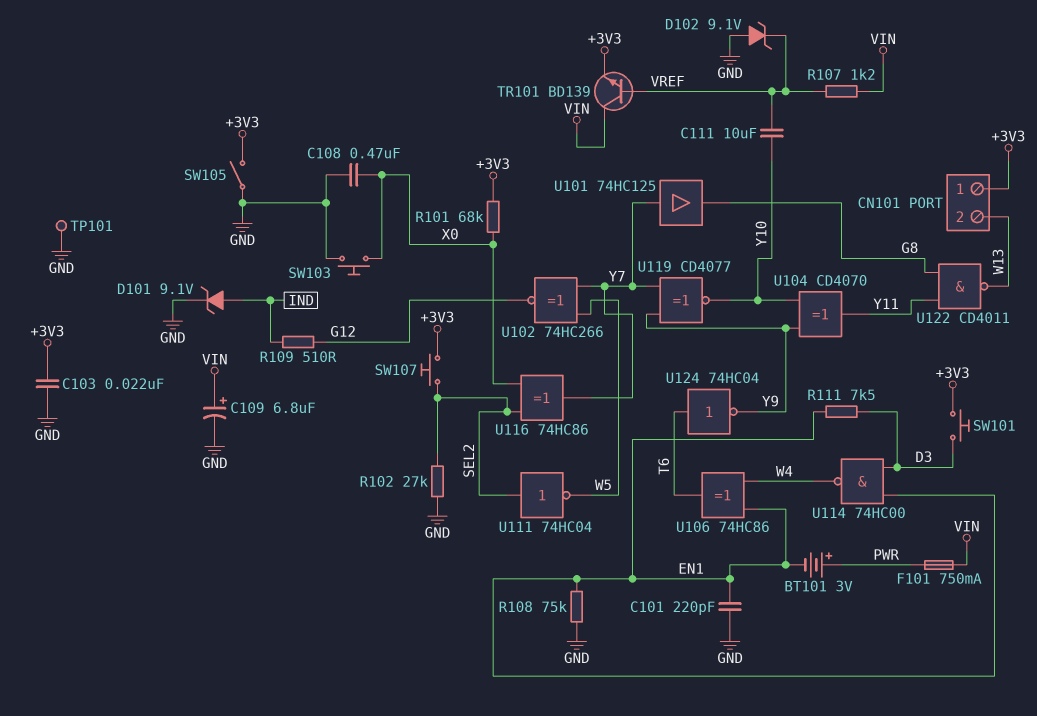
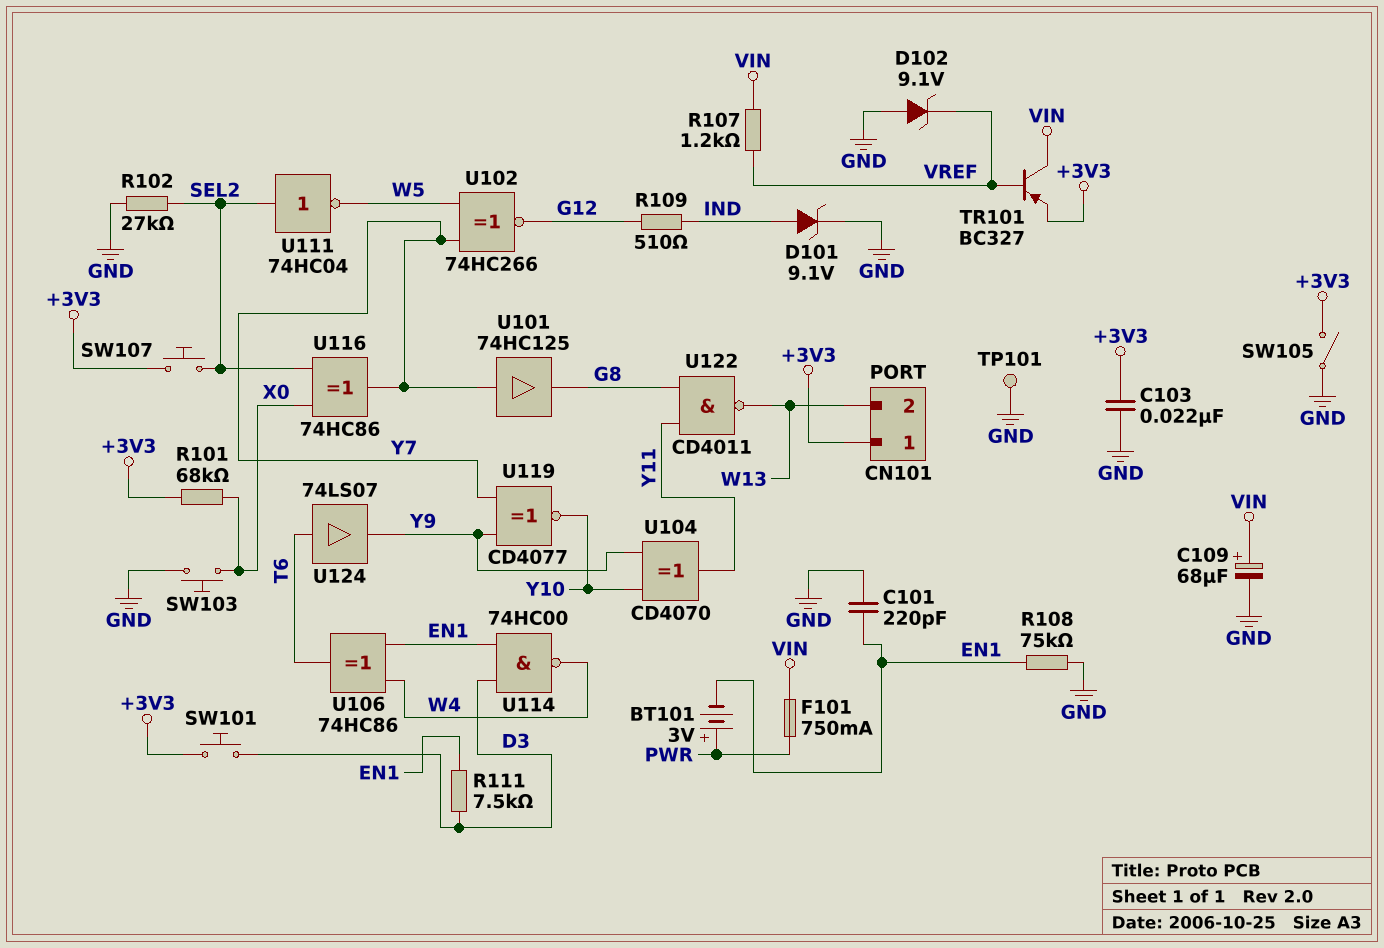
C108: 470nF (GND, X0) -> none
C109: 6.8uF (plus VIN, minus GND) -> 68uF (plus VIN, minus GND)
C111: 10uF (VREF, Y10) -> none
TR101: NPN BD139 (B VREF, C VIN, E +3V3) -> PNP BC327 (B VREF, C VIN, E +3V3)
U124: NOT 74HC04 (in T6, out Y9) -> buffer 74LS07 (in T6, out Y9)

